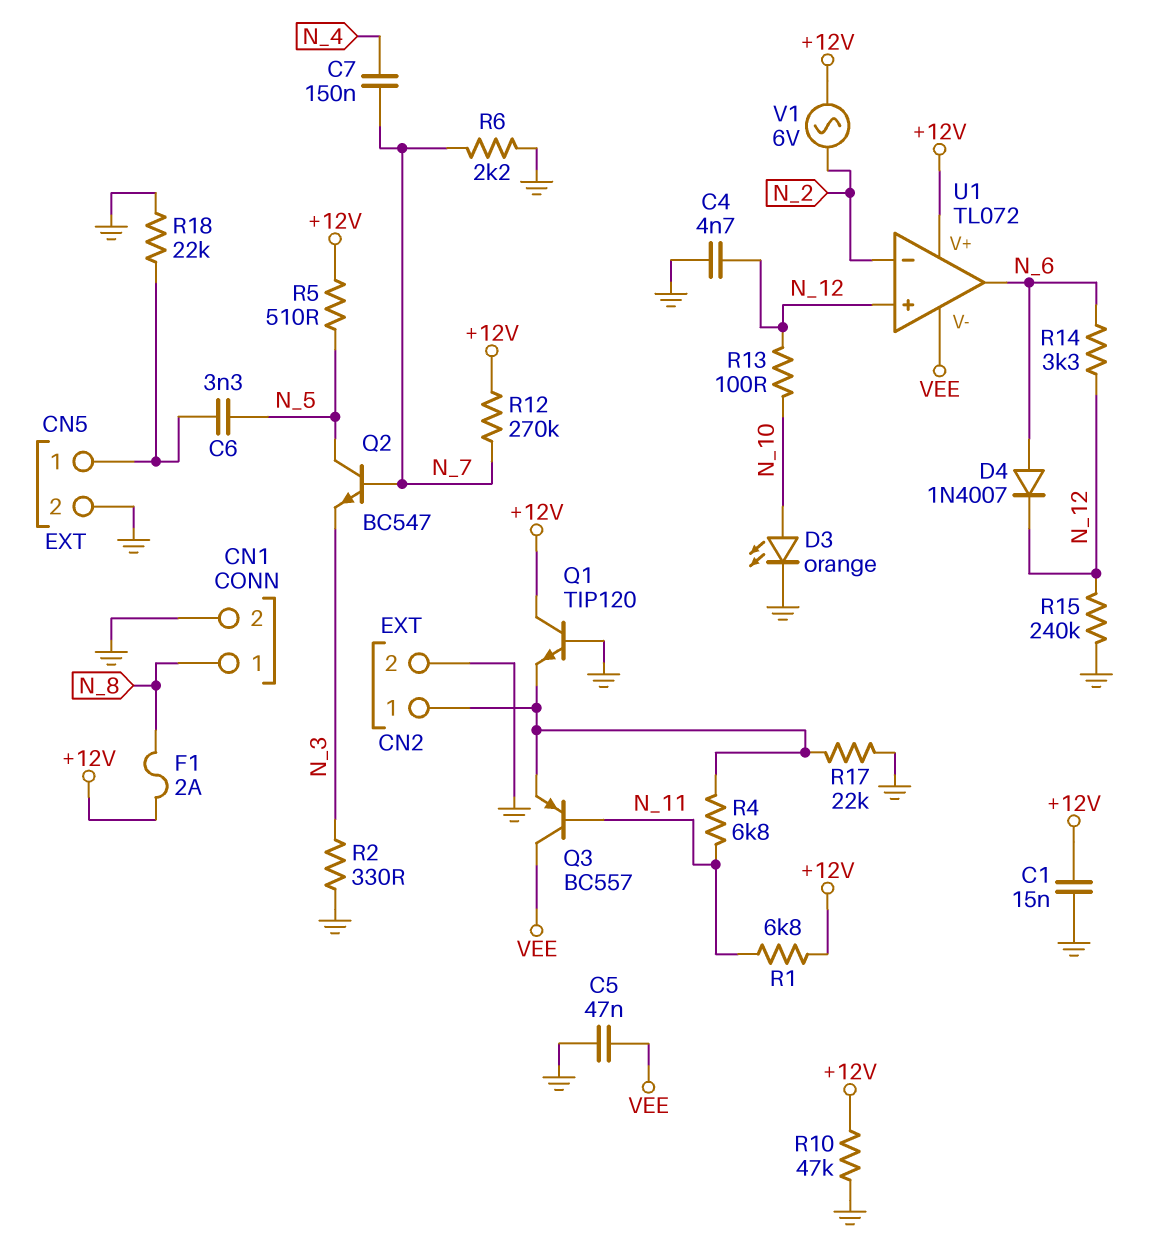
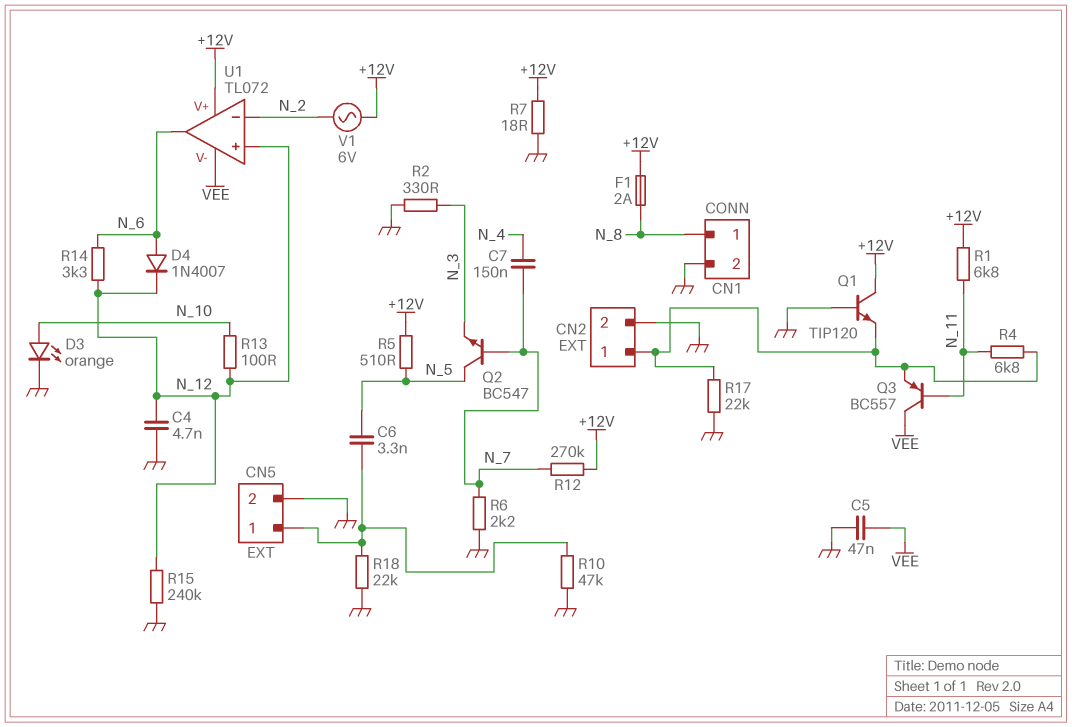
C1: 15nF (+12V, GND) -> none
R7: none -> 18 (+12V, GND)
R10: 47k (+12V, GND) -> 47k (CN5/1, GND)

